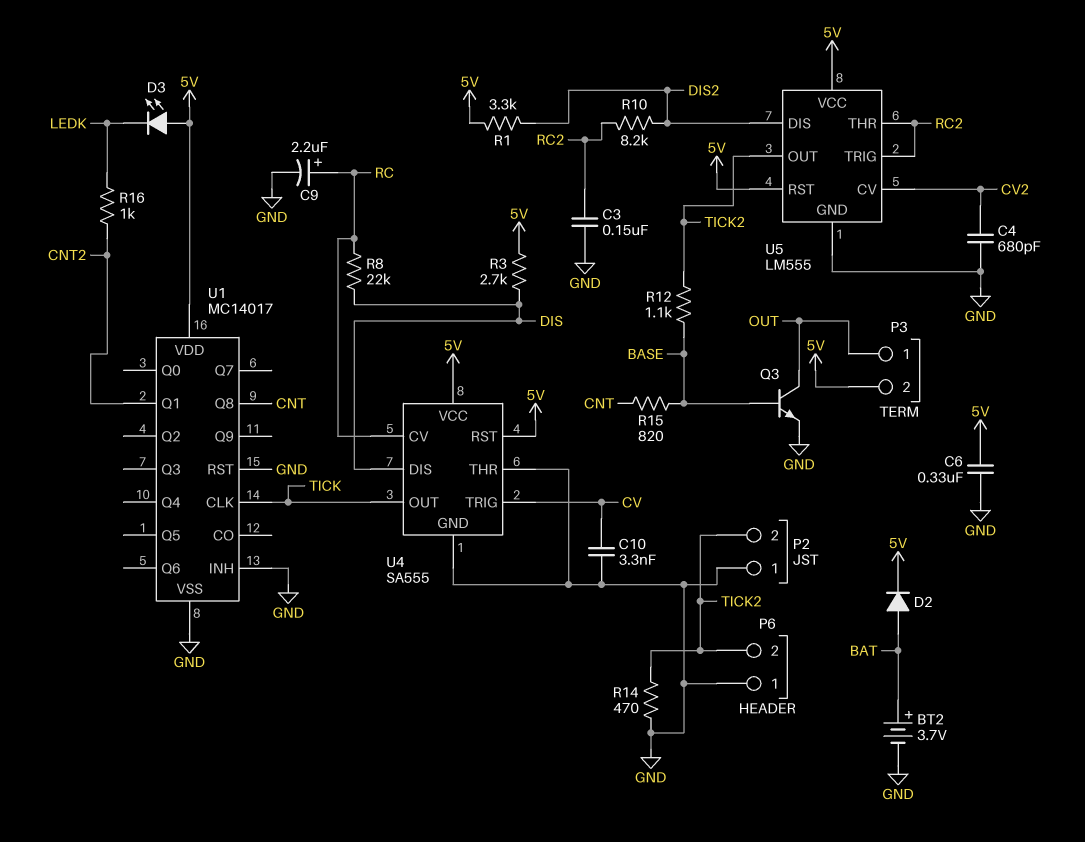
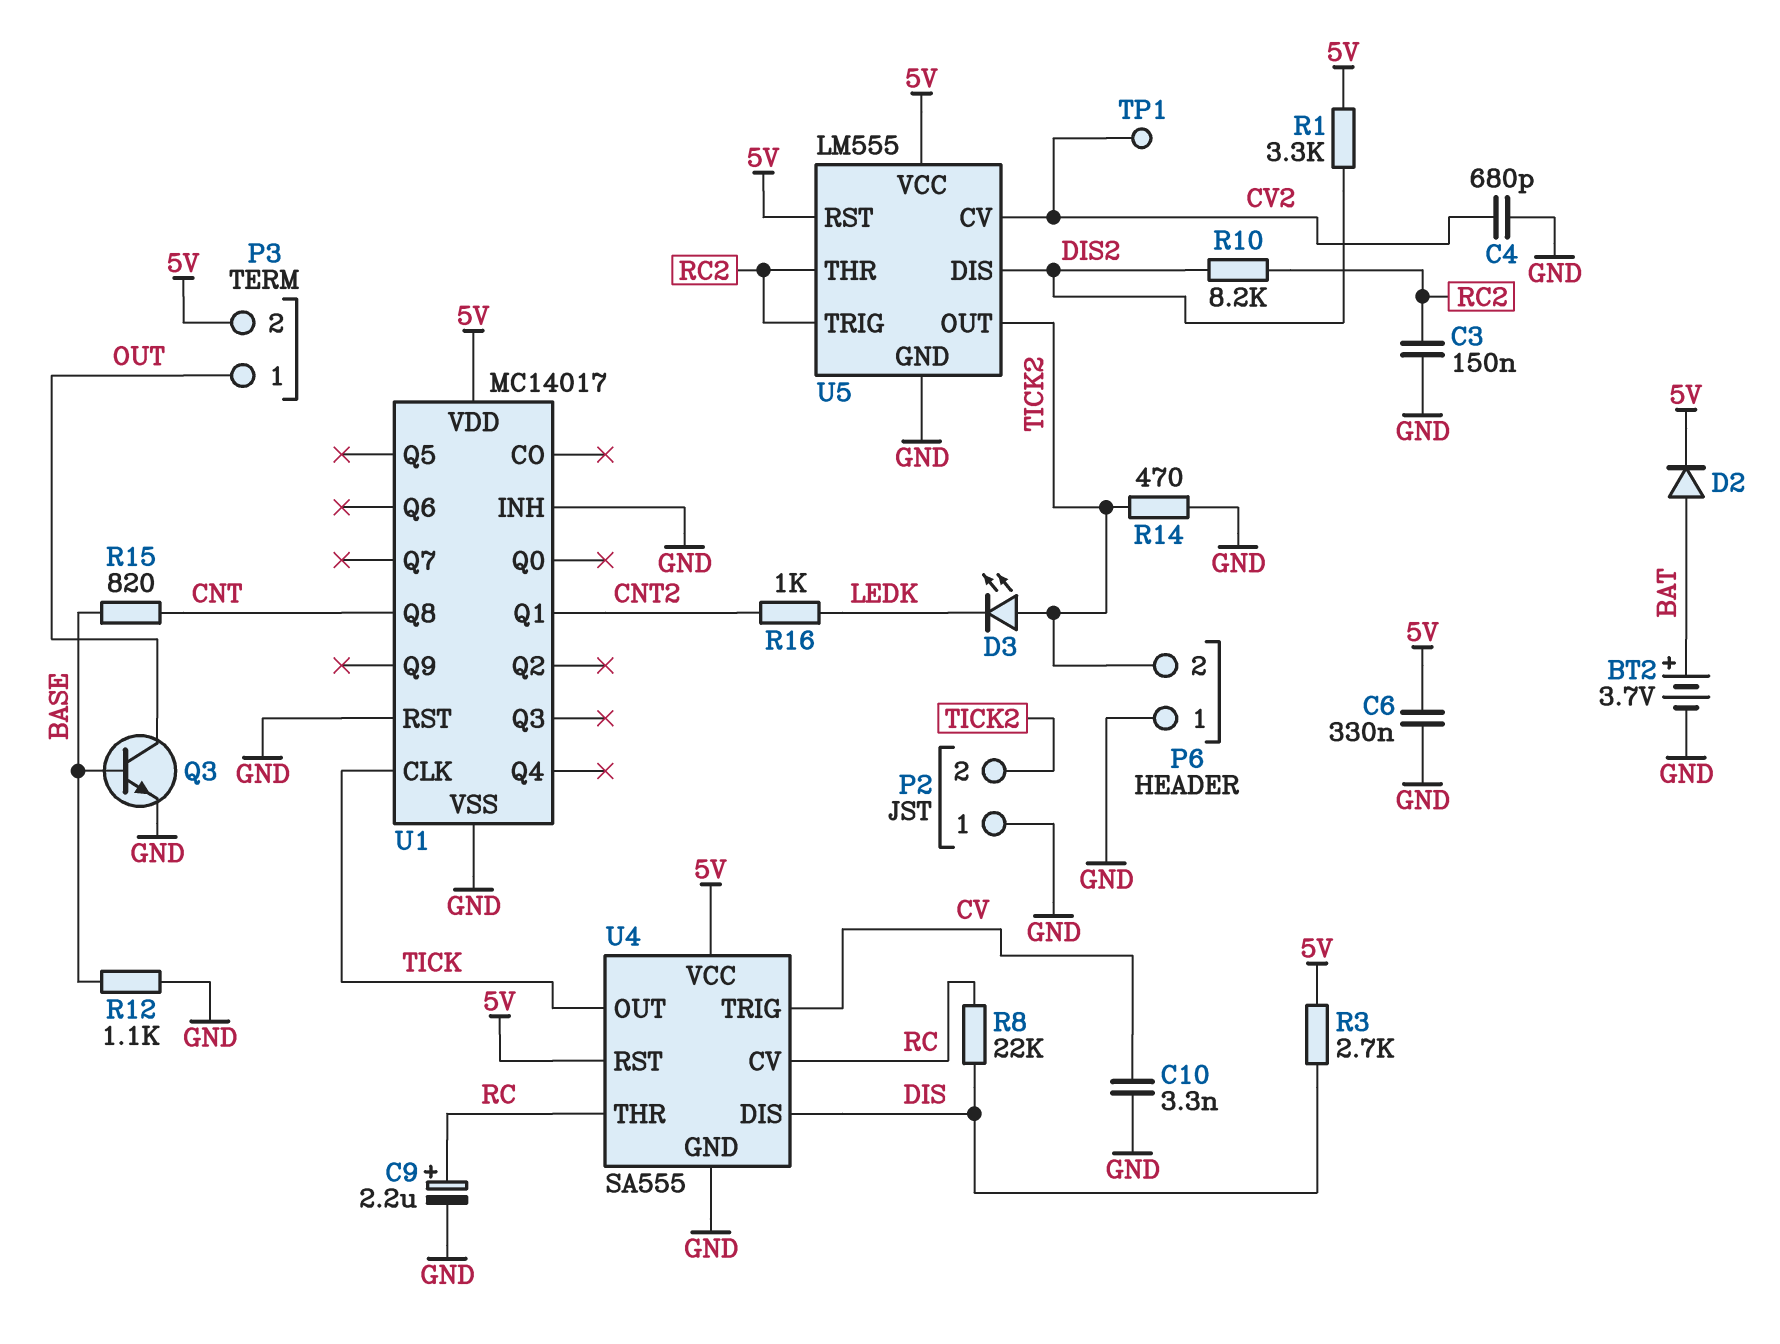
D3: LED (A 5V, K LEDK) -> LED (A TICK2, K LEDK)
R12: 1.1k (BASE, TICK2) -> 1.1k (BASE, GND)
TP1: none -> test point (CV2)
U4 pin THR: GND -> RC

